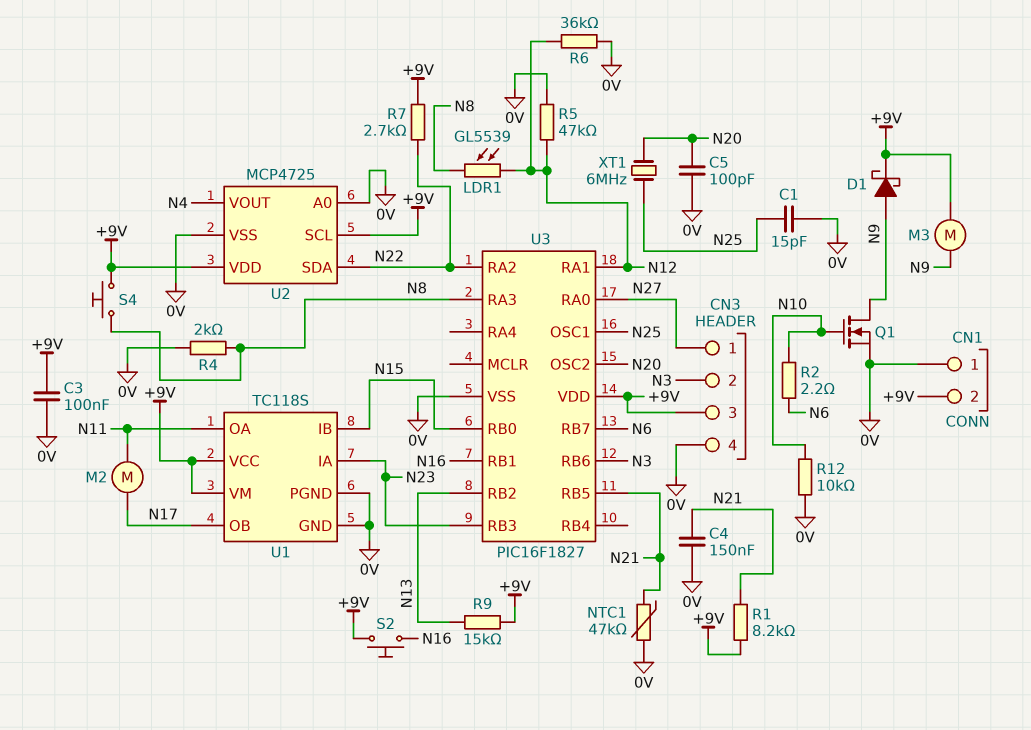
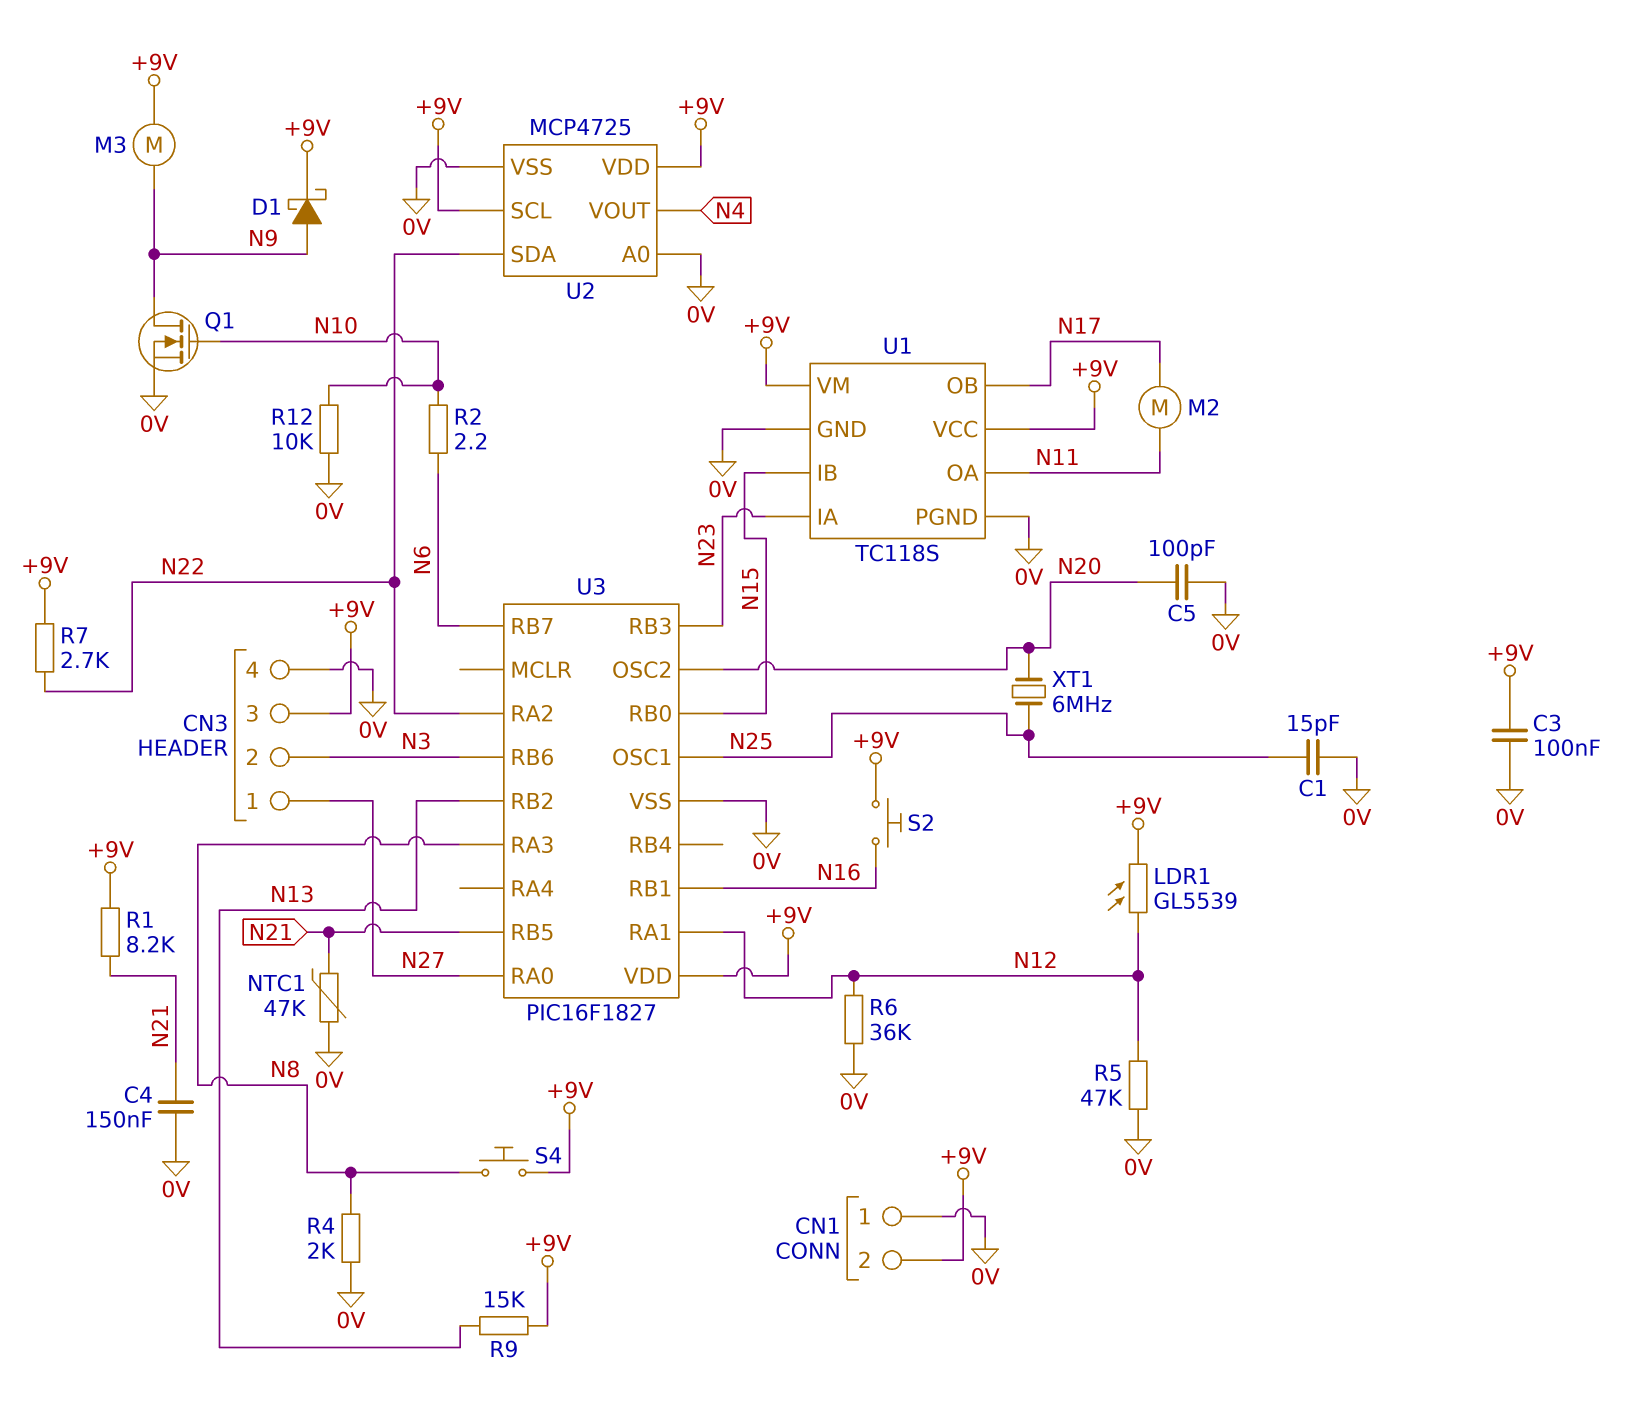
LDR1: GL5539 (N8, N12) -> GL5539 (+9V, N12)

